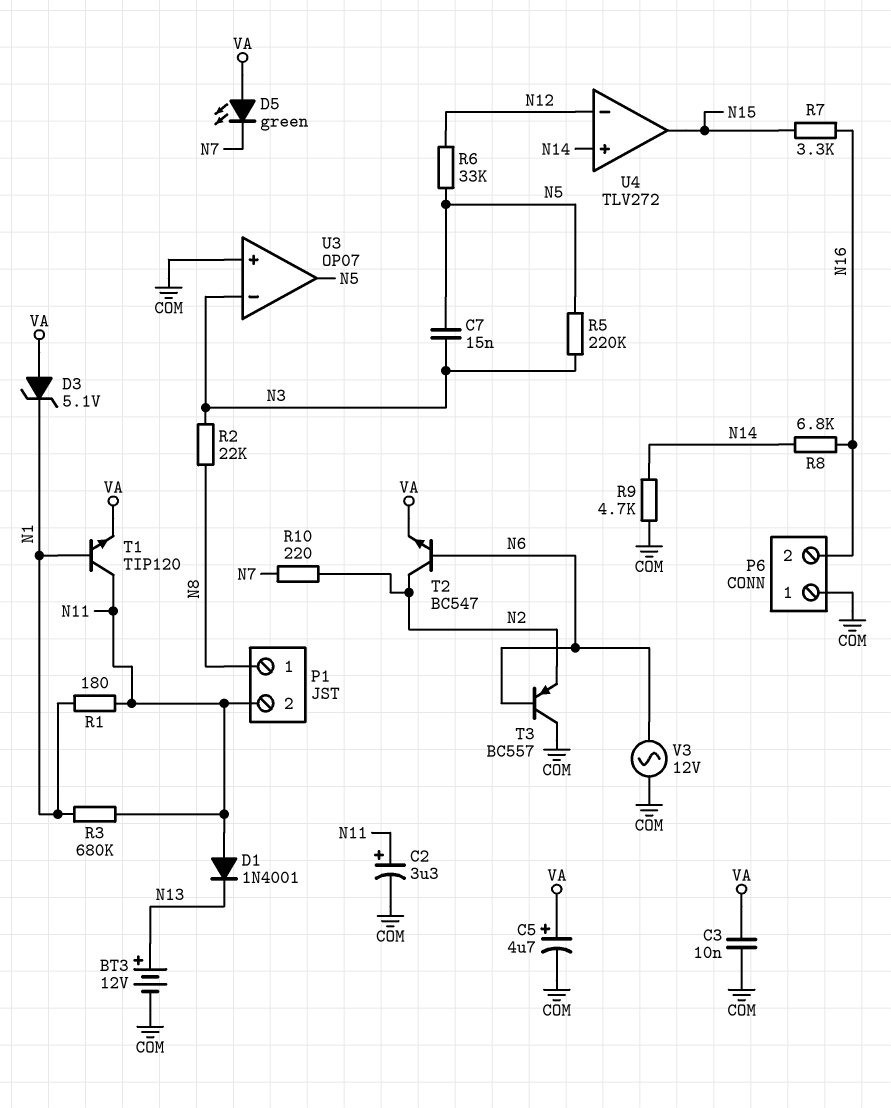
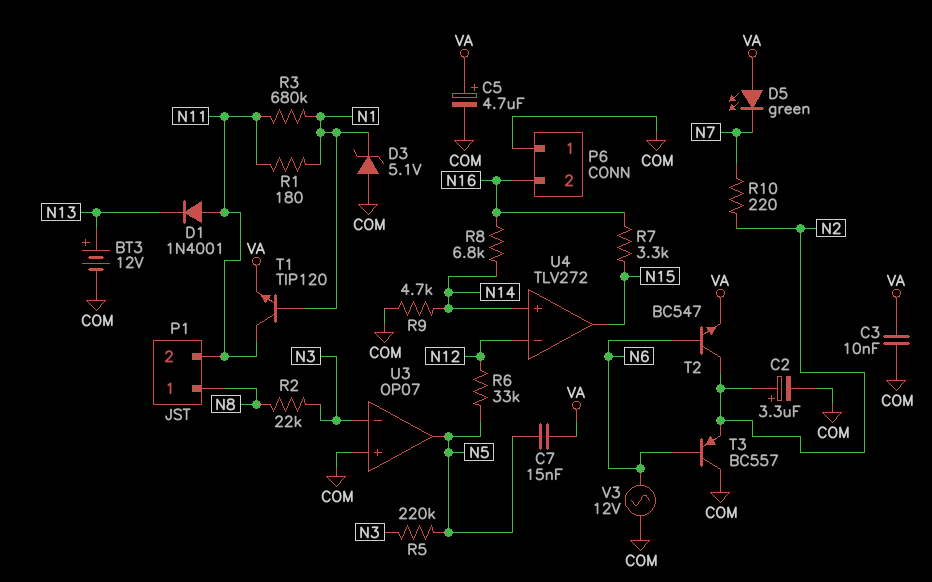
C2: 3.3uF (plus N11, minus COM) -> 3.3uF (plus N2, minus COM)
C7: 15nF (N3, N5) -> 15nF (N5, VA)
D3: zener 5.1V (A VA, K N1) -> zener 5.1V (A COM, K N1)

